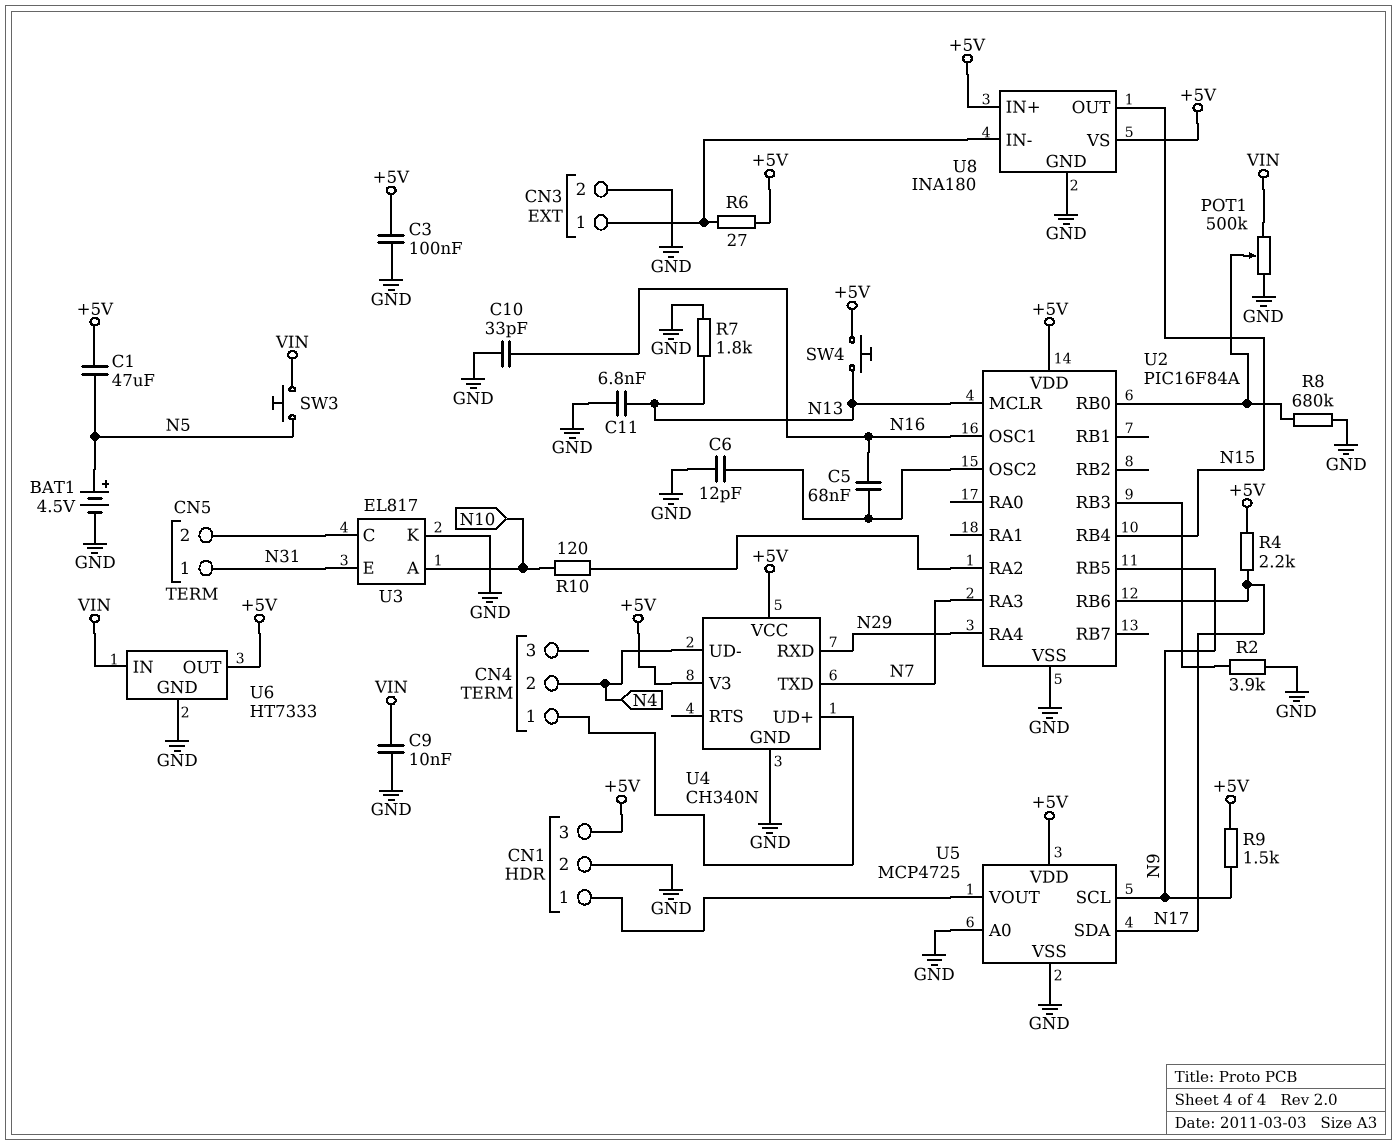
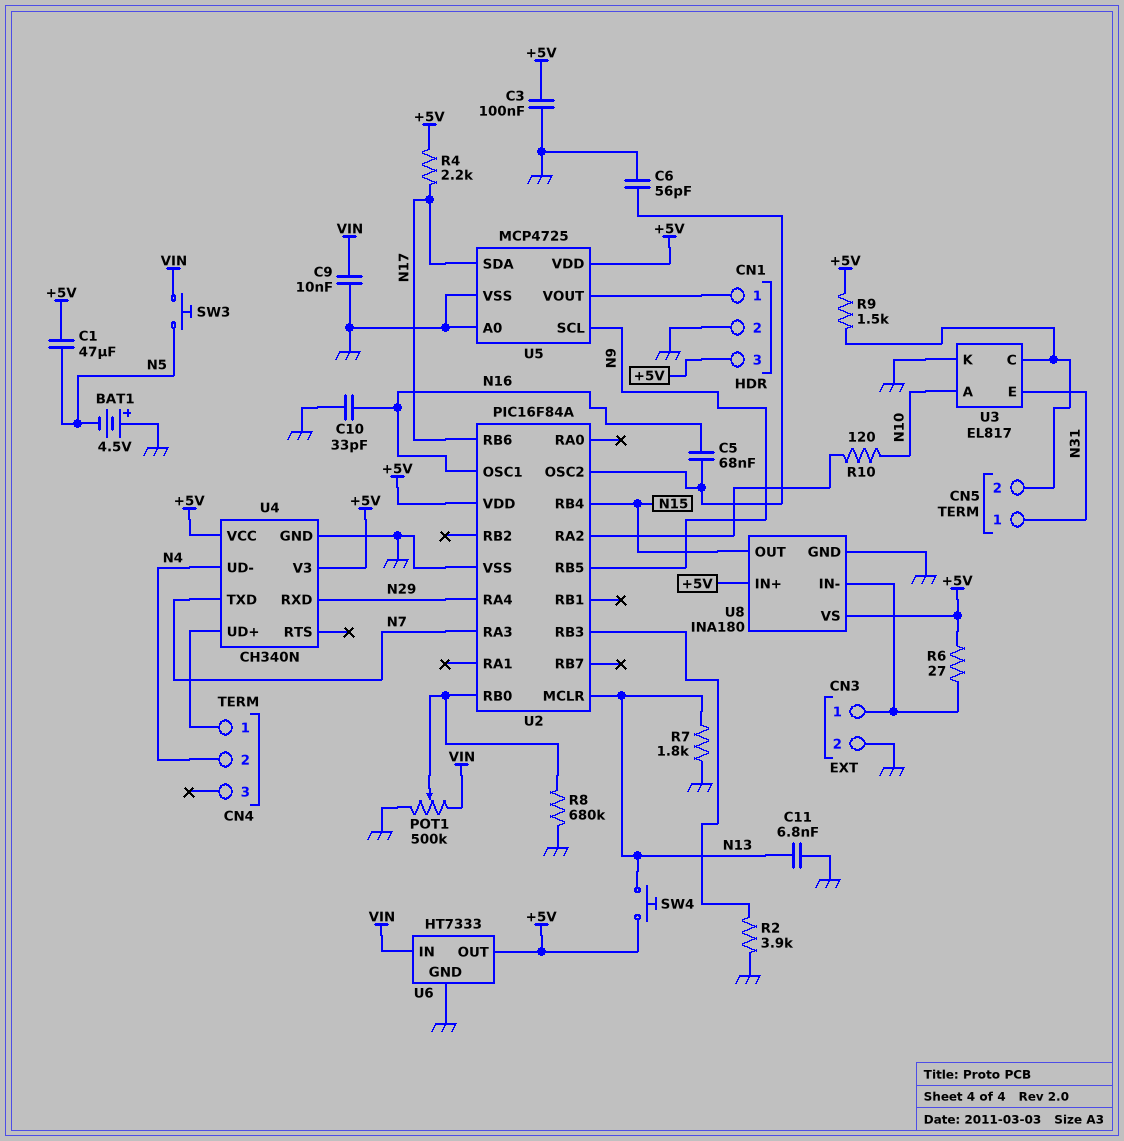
BAT1: 4.5V (plus N5, minus GND) -> 4.5V (plus GND, minus N5)
C6: 12pF (GND, U2/OSC2) -> 56pF (GND, U2/OSC2)
R9: 1.5k (+5V, N9) -> 1.5k (+5V, CN5/2)

